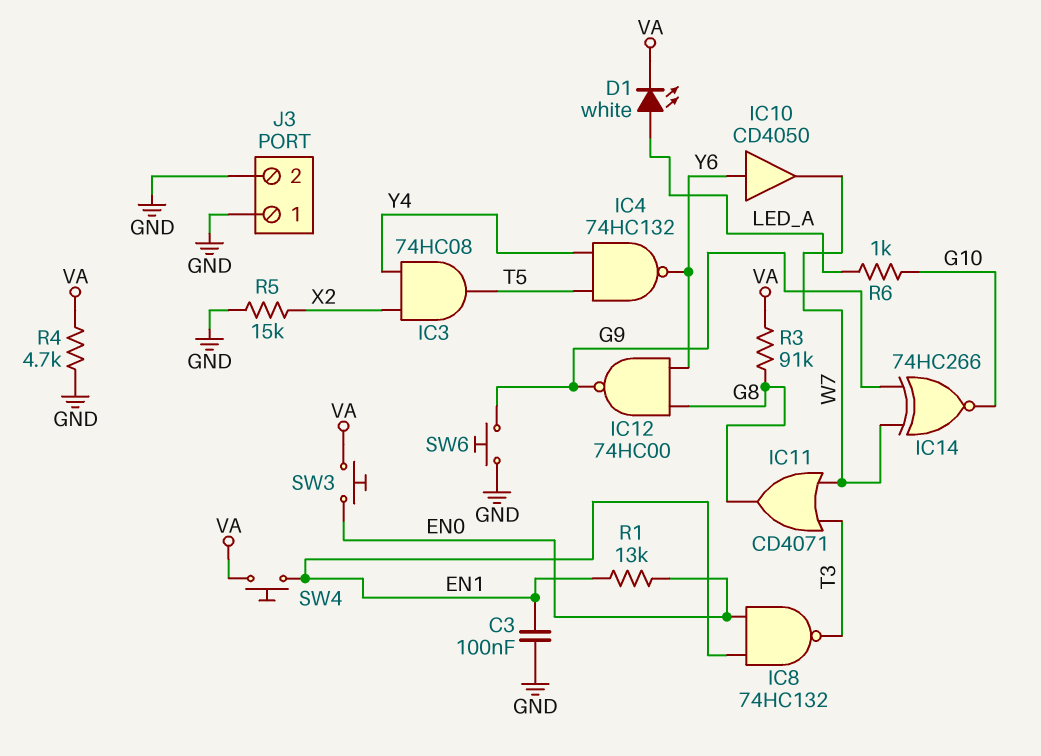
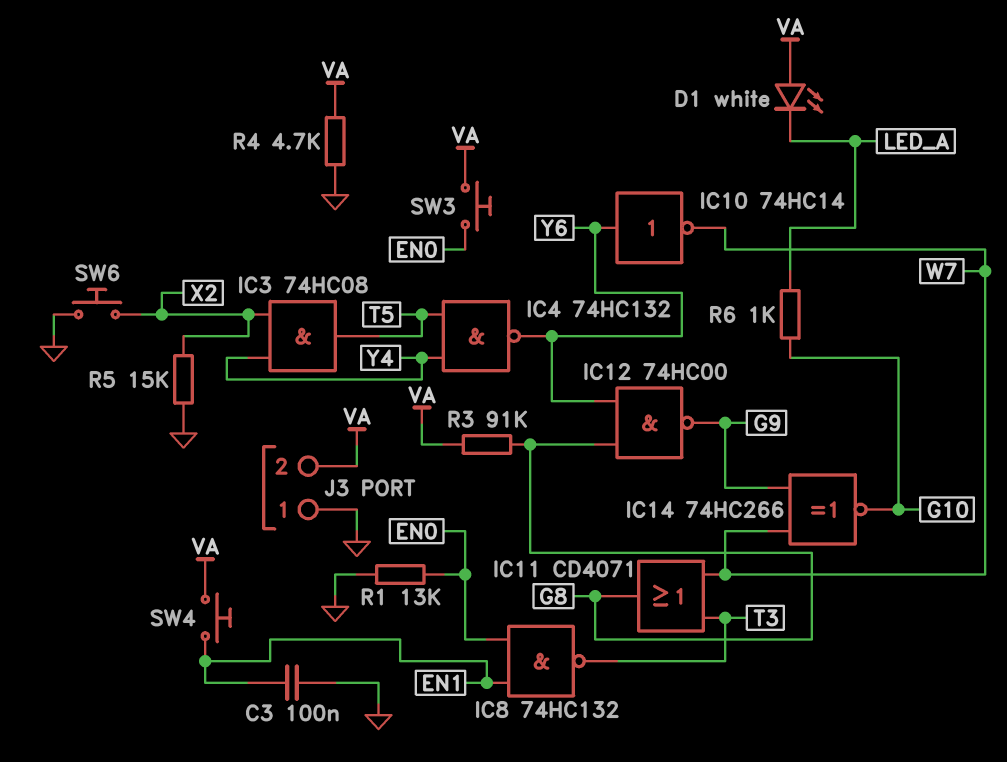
D1: LED white (A LED_A, K VA) -> LED white (A VA, K LED_A)
IC10: buffer CD4050 (in Y6, out W7) -> NOT 74HC14 (in Y6, out W7)
J3 pin 2: GND -> VA
R1: 13k (EN0, EN1) -> 13k (EN0, GND)
SW6: button (G9, GND) -> button (GND, X2)

